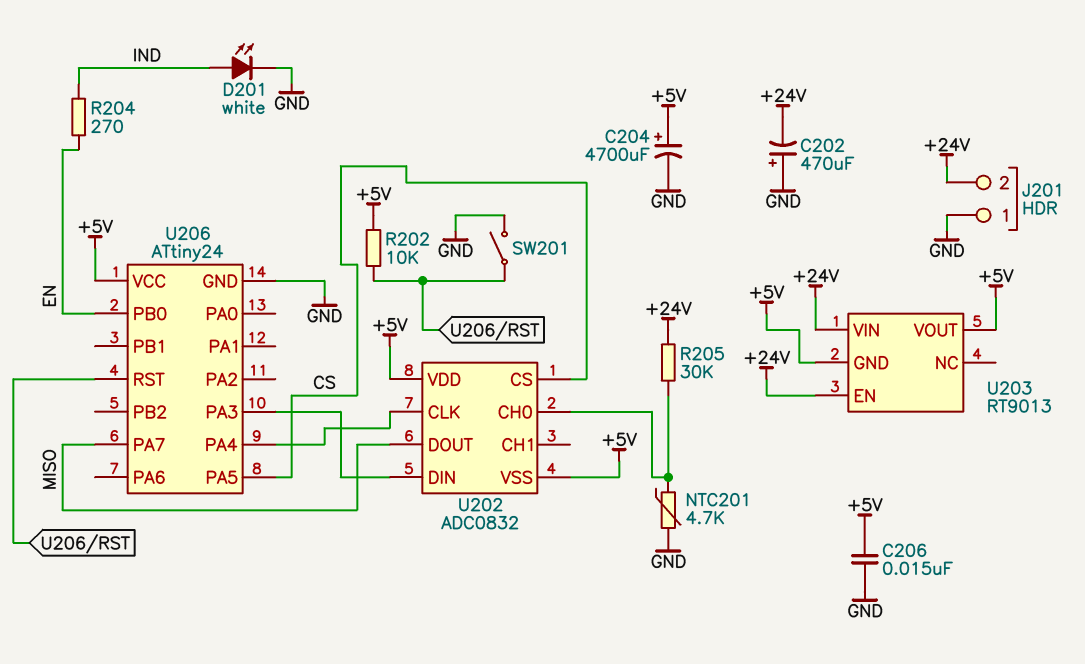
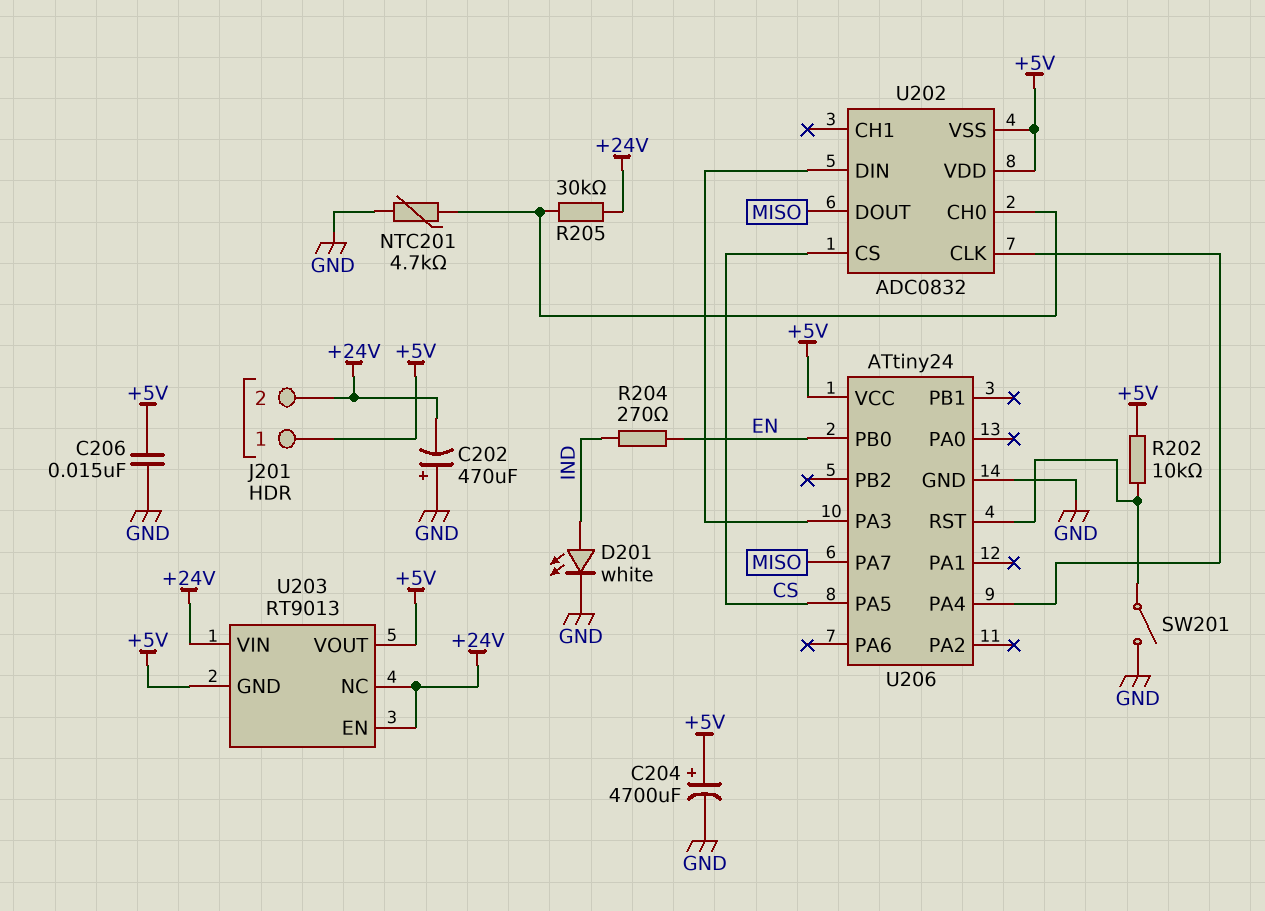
J201 pin 1: GND -> +5V
U203 pin NC: none -> +24V

